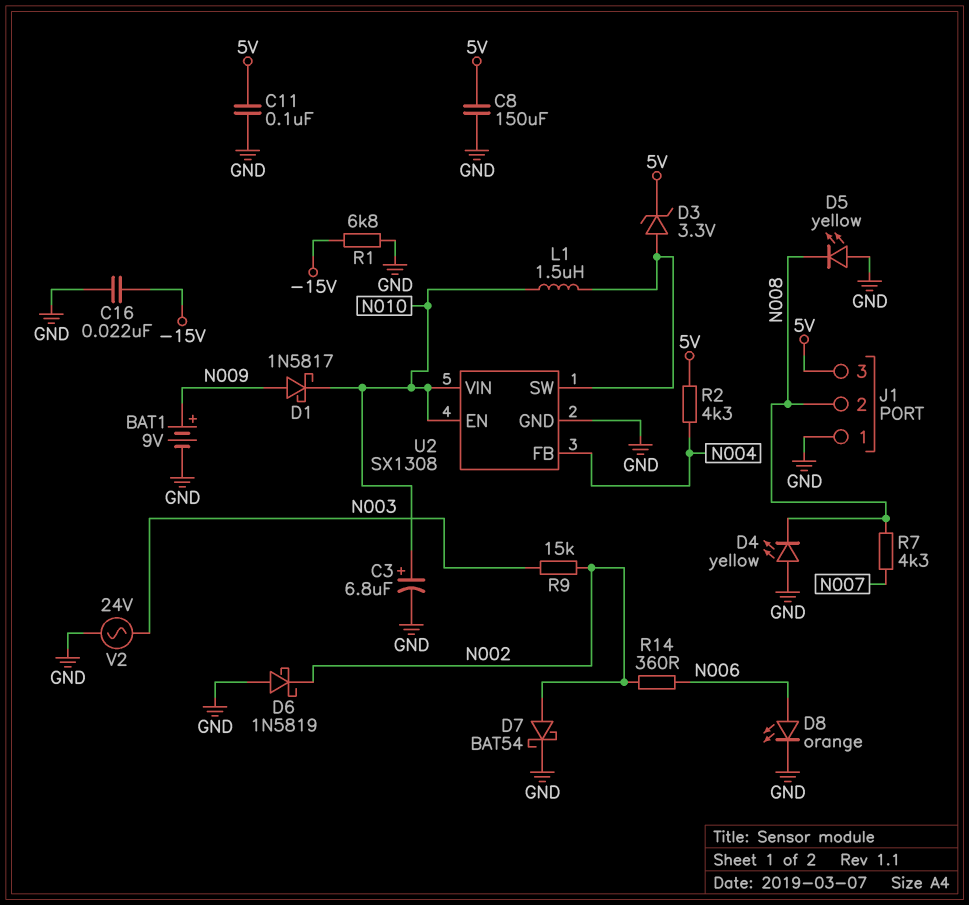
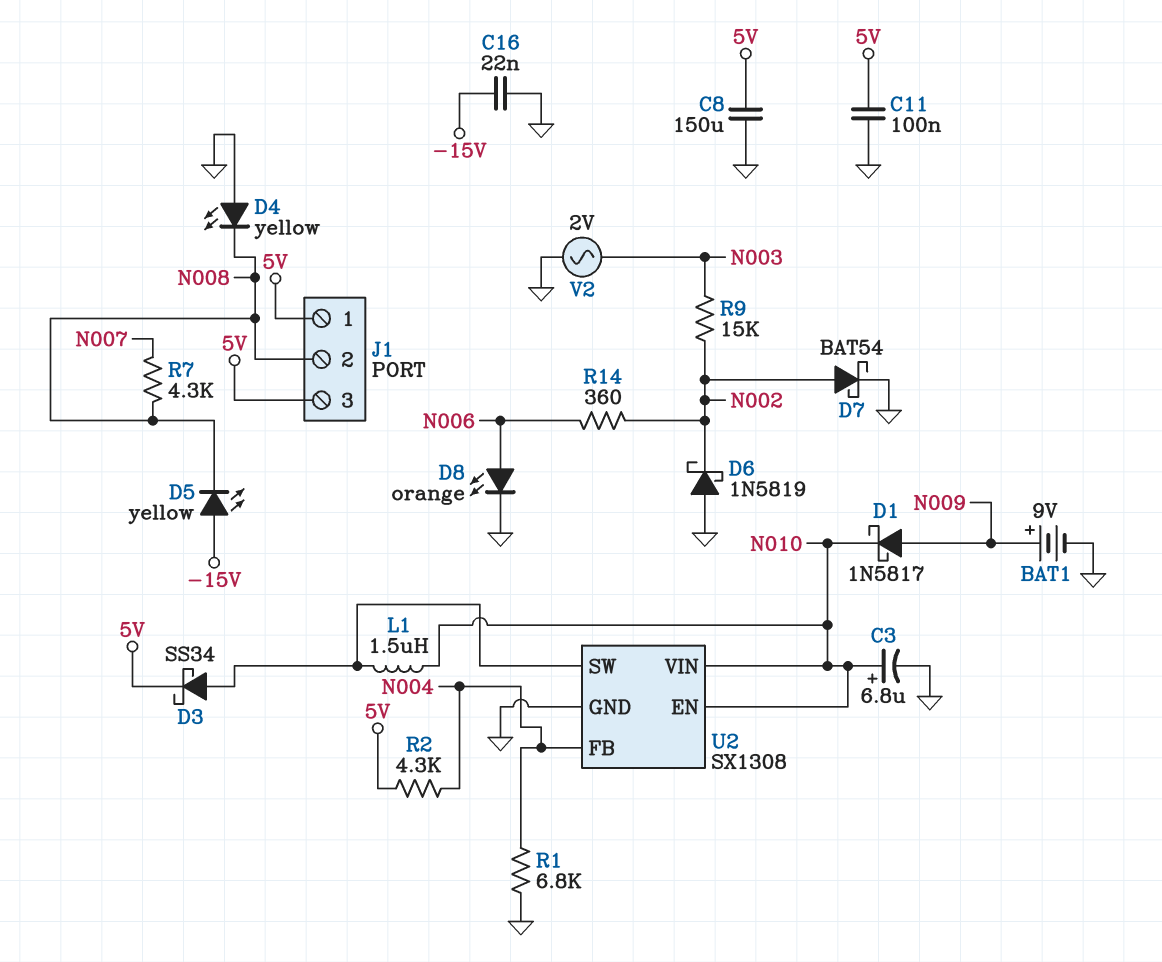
D3: zener 3.3V (A U2/SW, K 5V) -> schottky SS34 (A U2/SW, K 5V)
D5: LED yellow (A GND, K N008) -> LED yellow (A -15V, K N008)
J1 pin 1: GND -> 5V
R1: 6.8k (-15V, GND) -> 6.8k (GND, N004)
V2: AC 24V (GND, N003) -> AC 2V (GND, N003)

